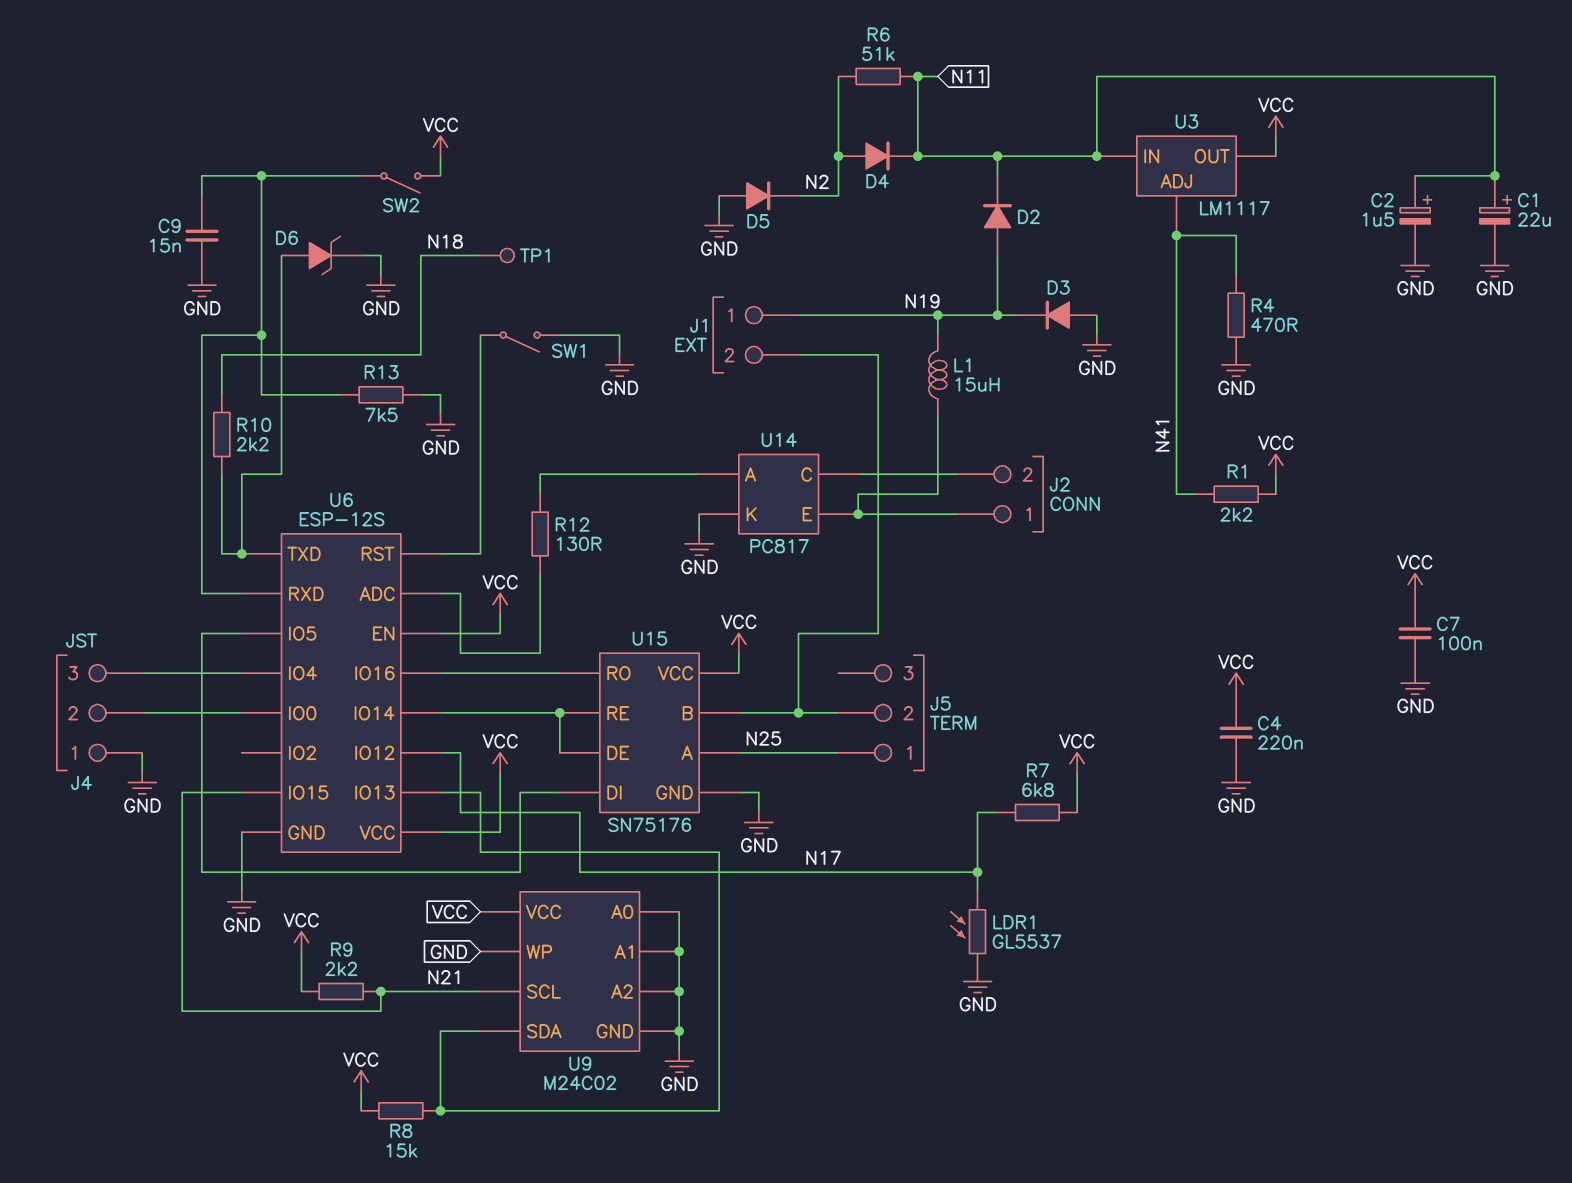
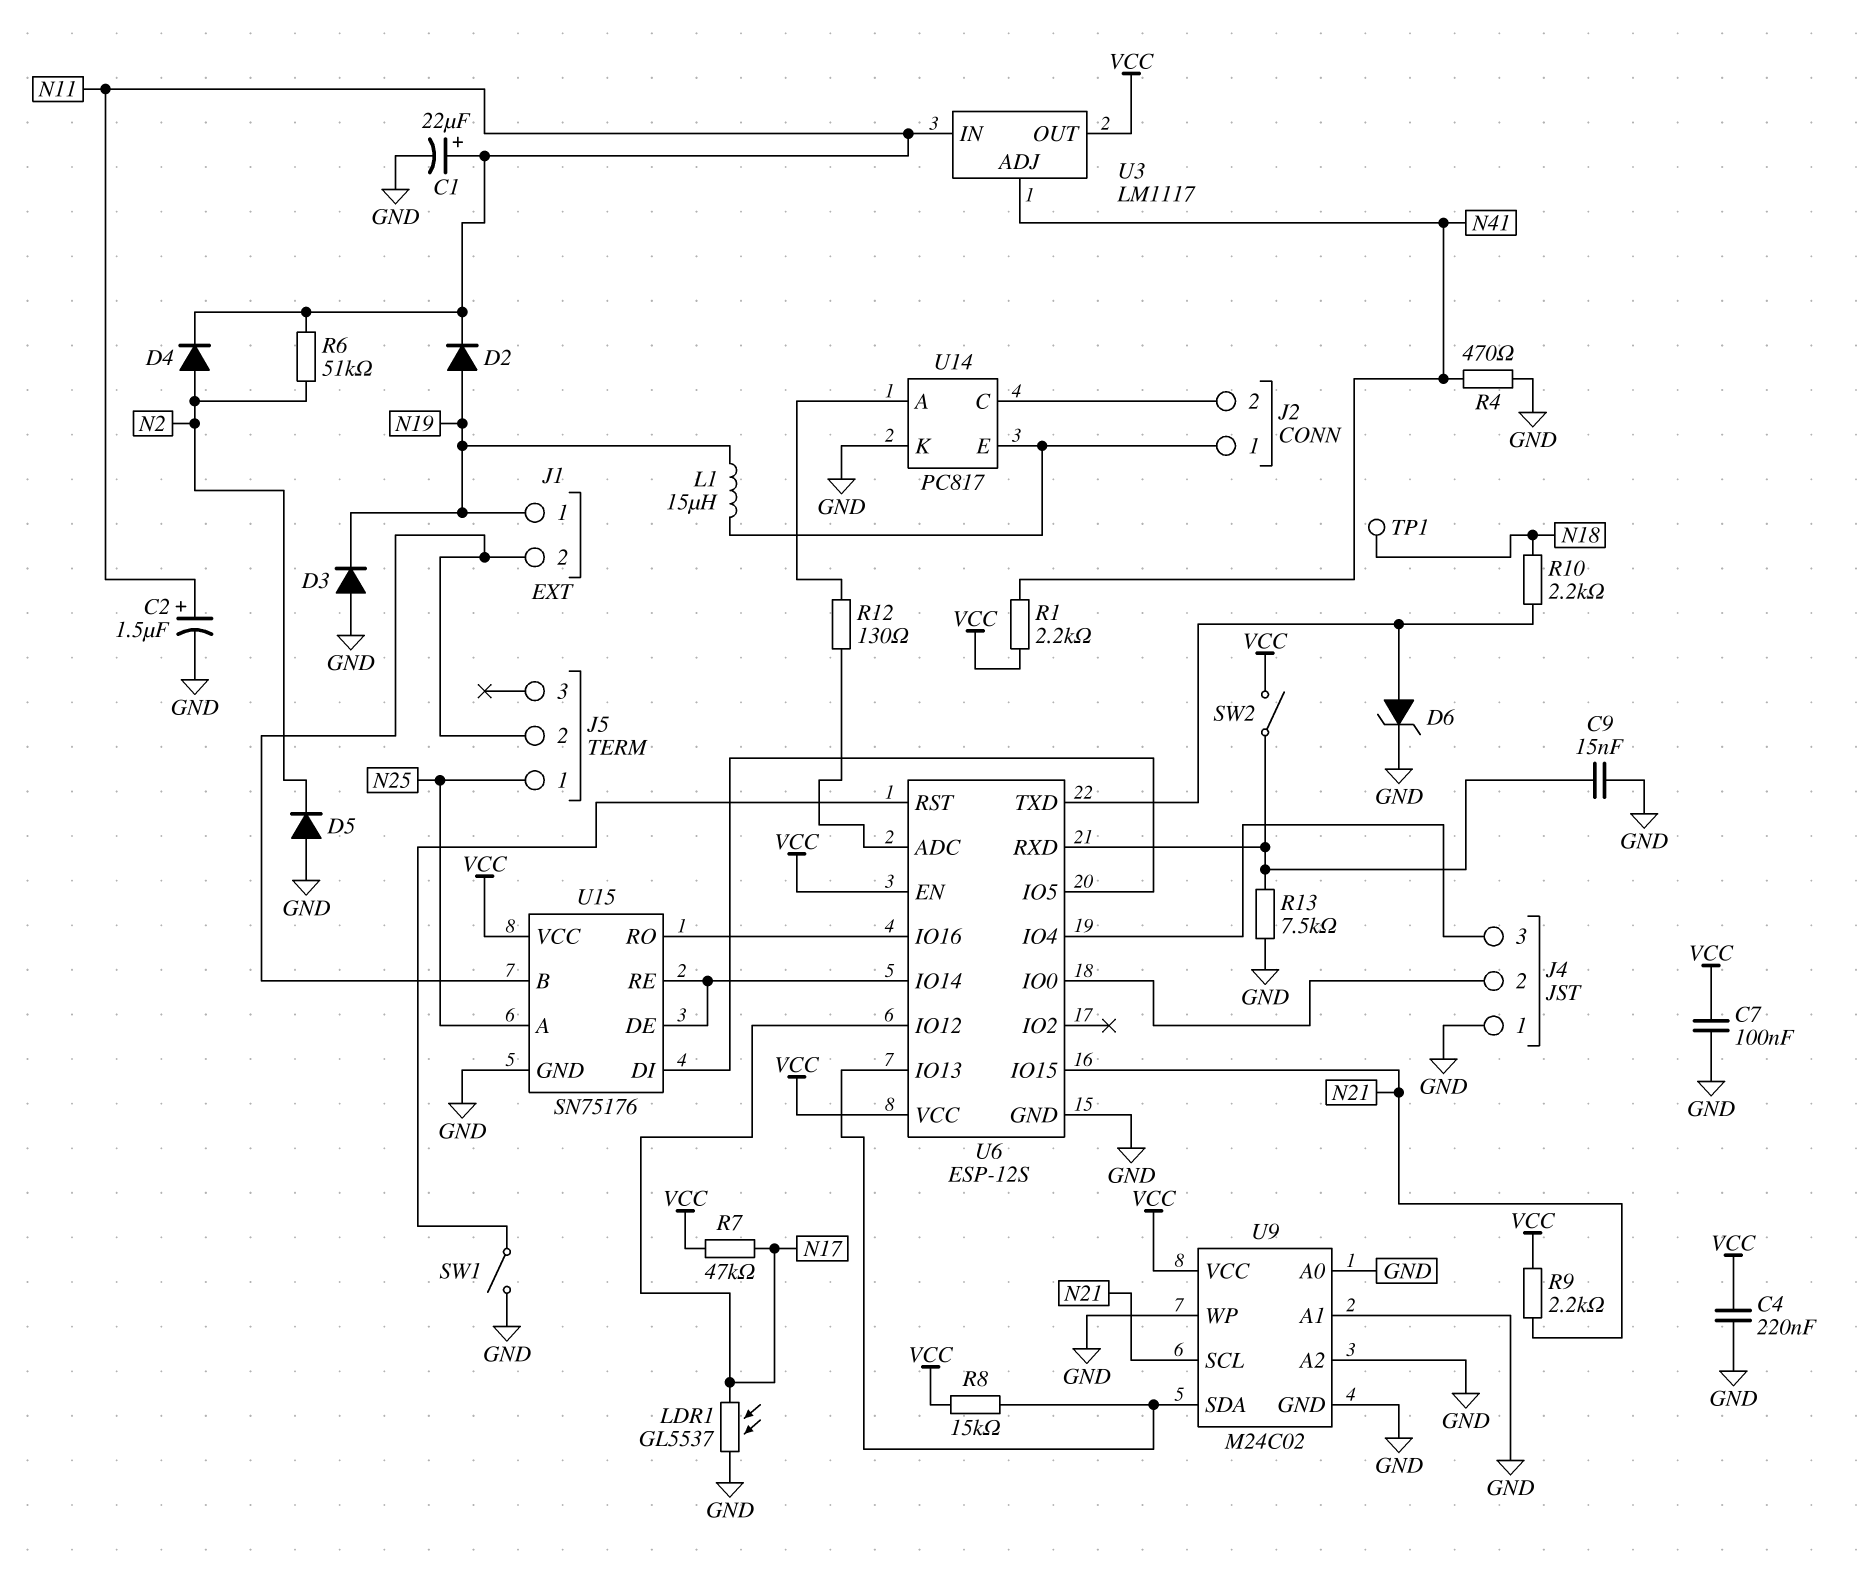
R7: 6.8k (N17, VCC) -> 47k (N17, VCC)

